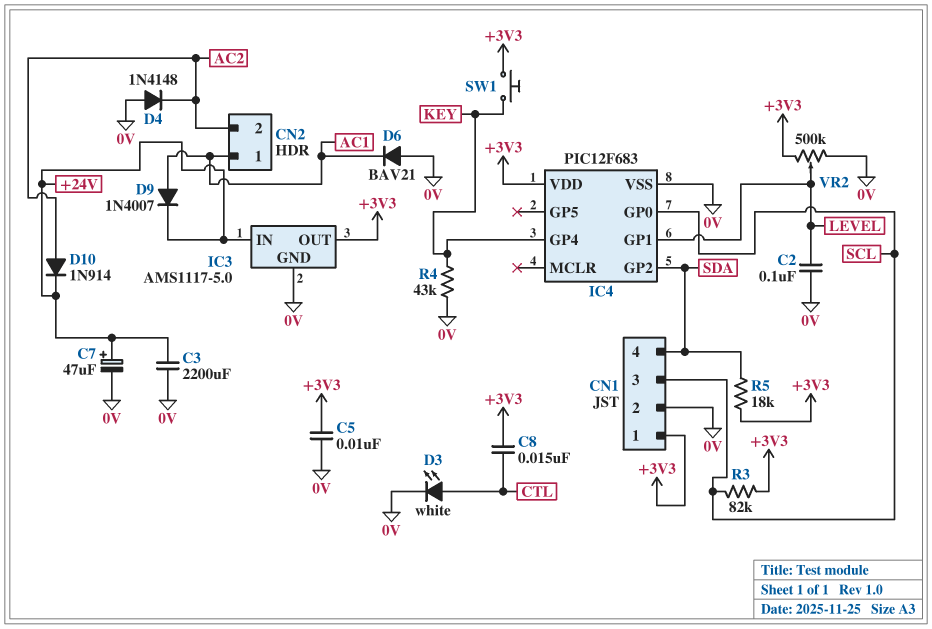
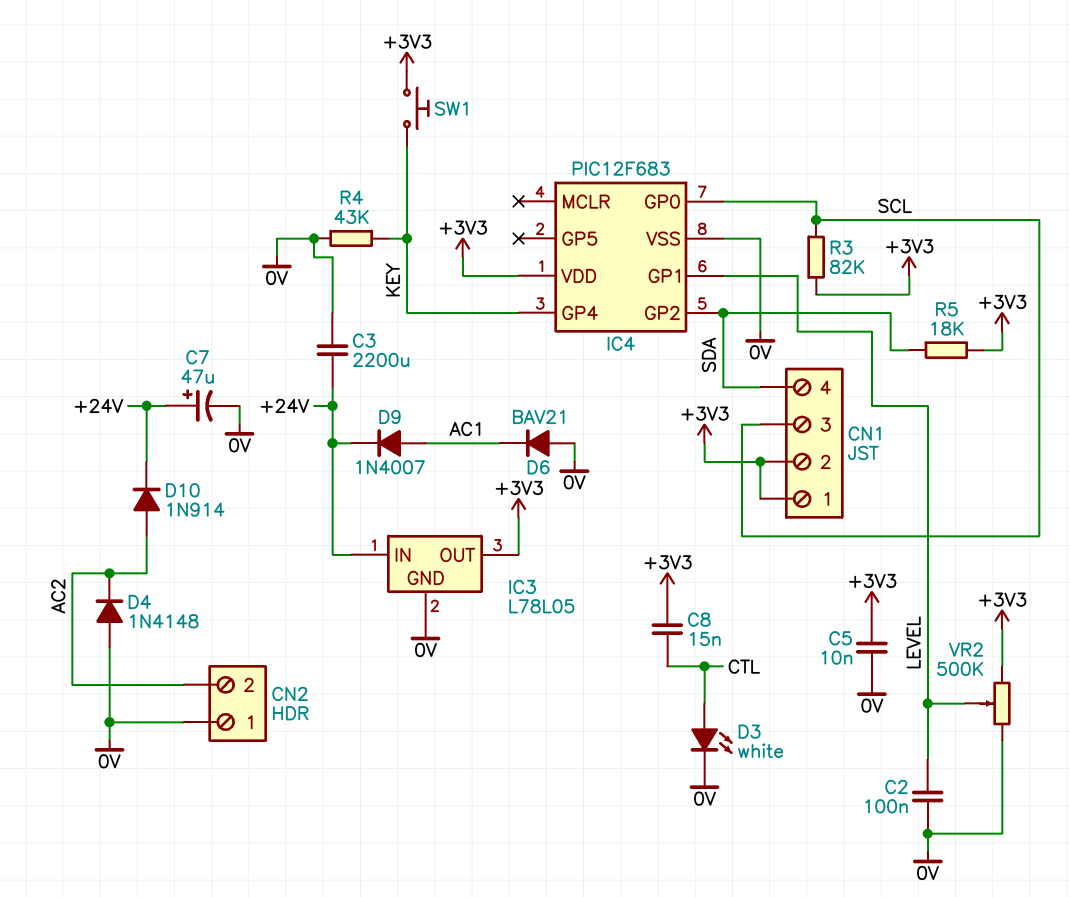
CN1 pin 2: 0V -> +3V3
CN2 pin 1: AC1 -> 0V
IC3: AMS1117-5.0 -> L78L05

